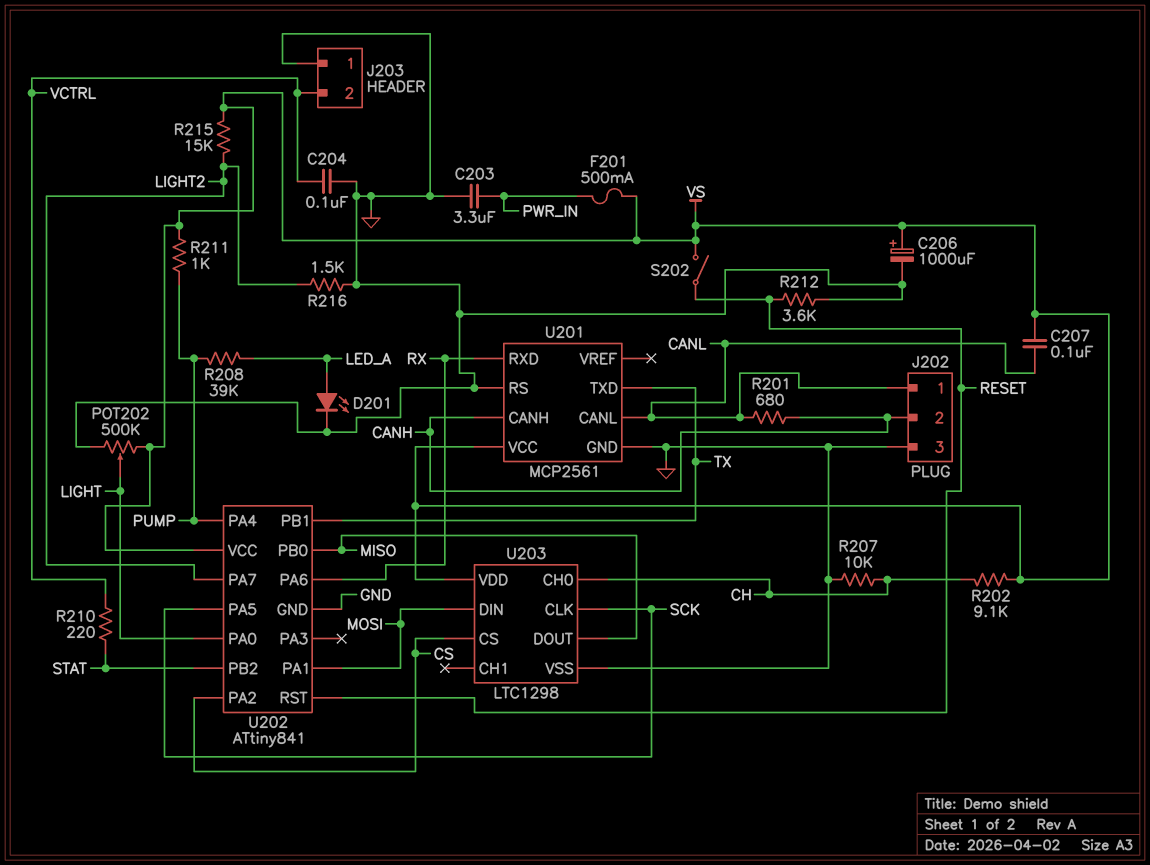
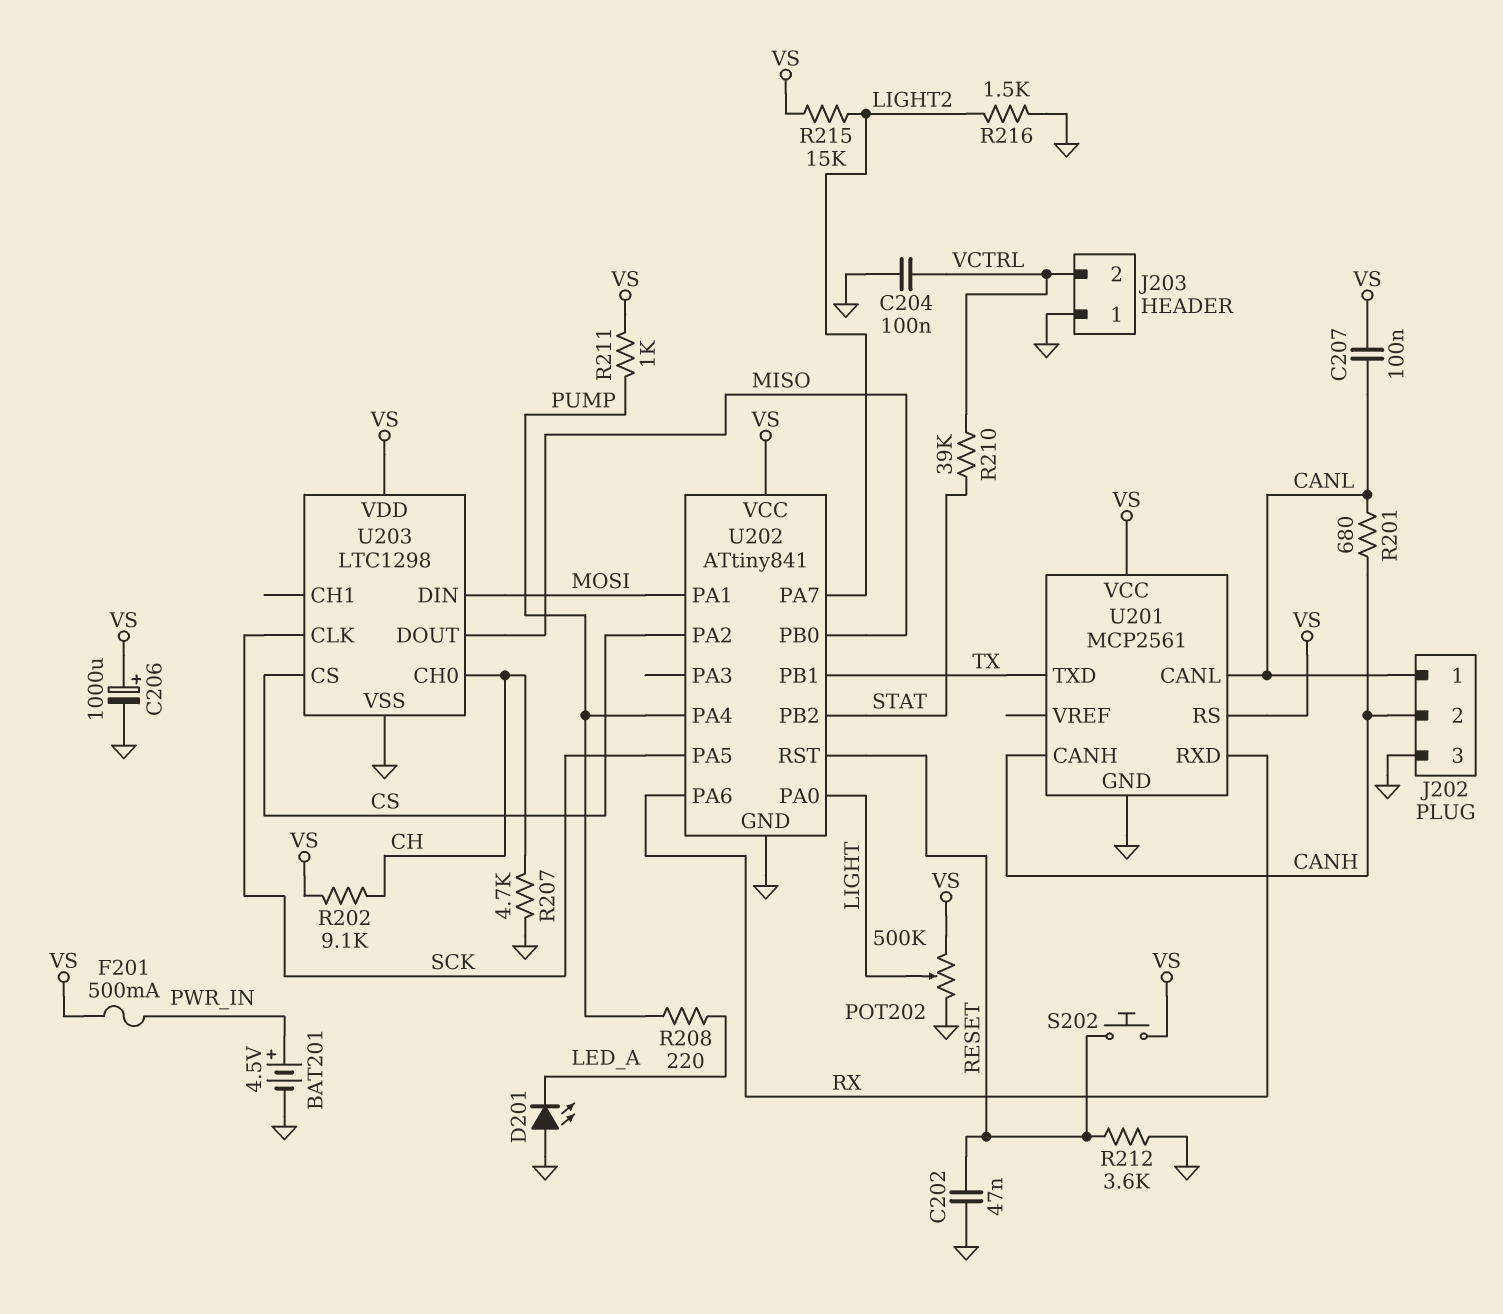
BAT201: none -> 4.5V (plus PWR_IN, minus GND)
C202: none -> 47nF (GND, RESET)
C203: 3.3uF (GND, PWR_IN) -> none
D201: LED (A LED_A, K GND) -> LED (A GND, K LED_A)
R207: 10k (CH, GND) -> 4.7k (CH, GND)
R208: 39k (LED_A, PUMP) -> 220 (LED_A, PUMP)
R210: 220 (STAT, VCTRL) -> 39k (STAT, VCTRL)
S202: switch (RESET, VS) -> button (RESET, VS)
U201 pin RS: GND -> VS

